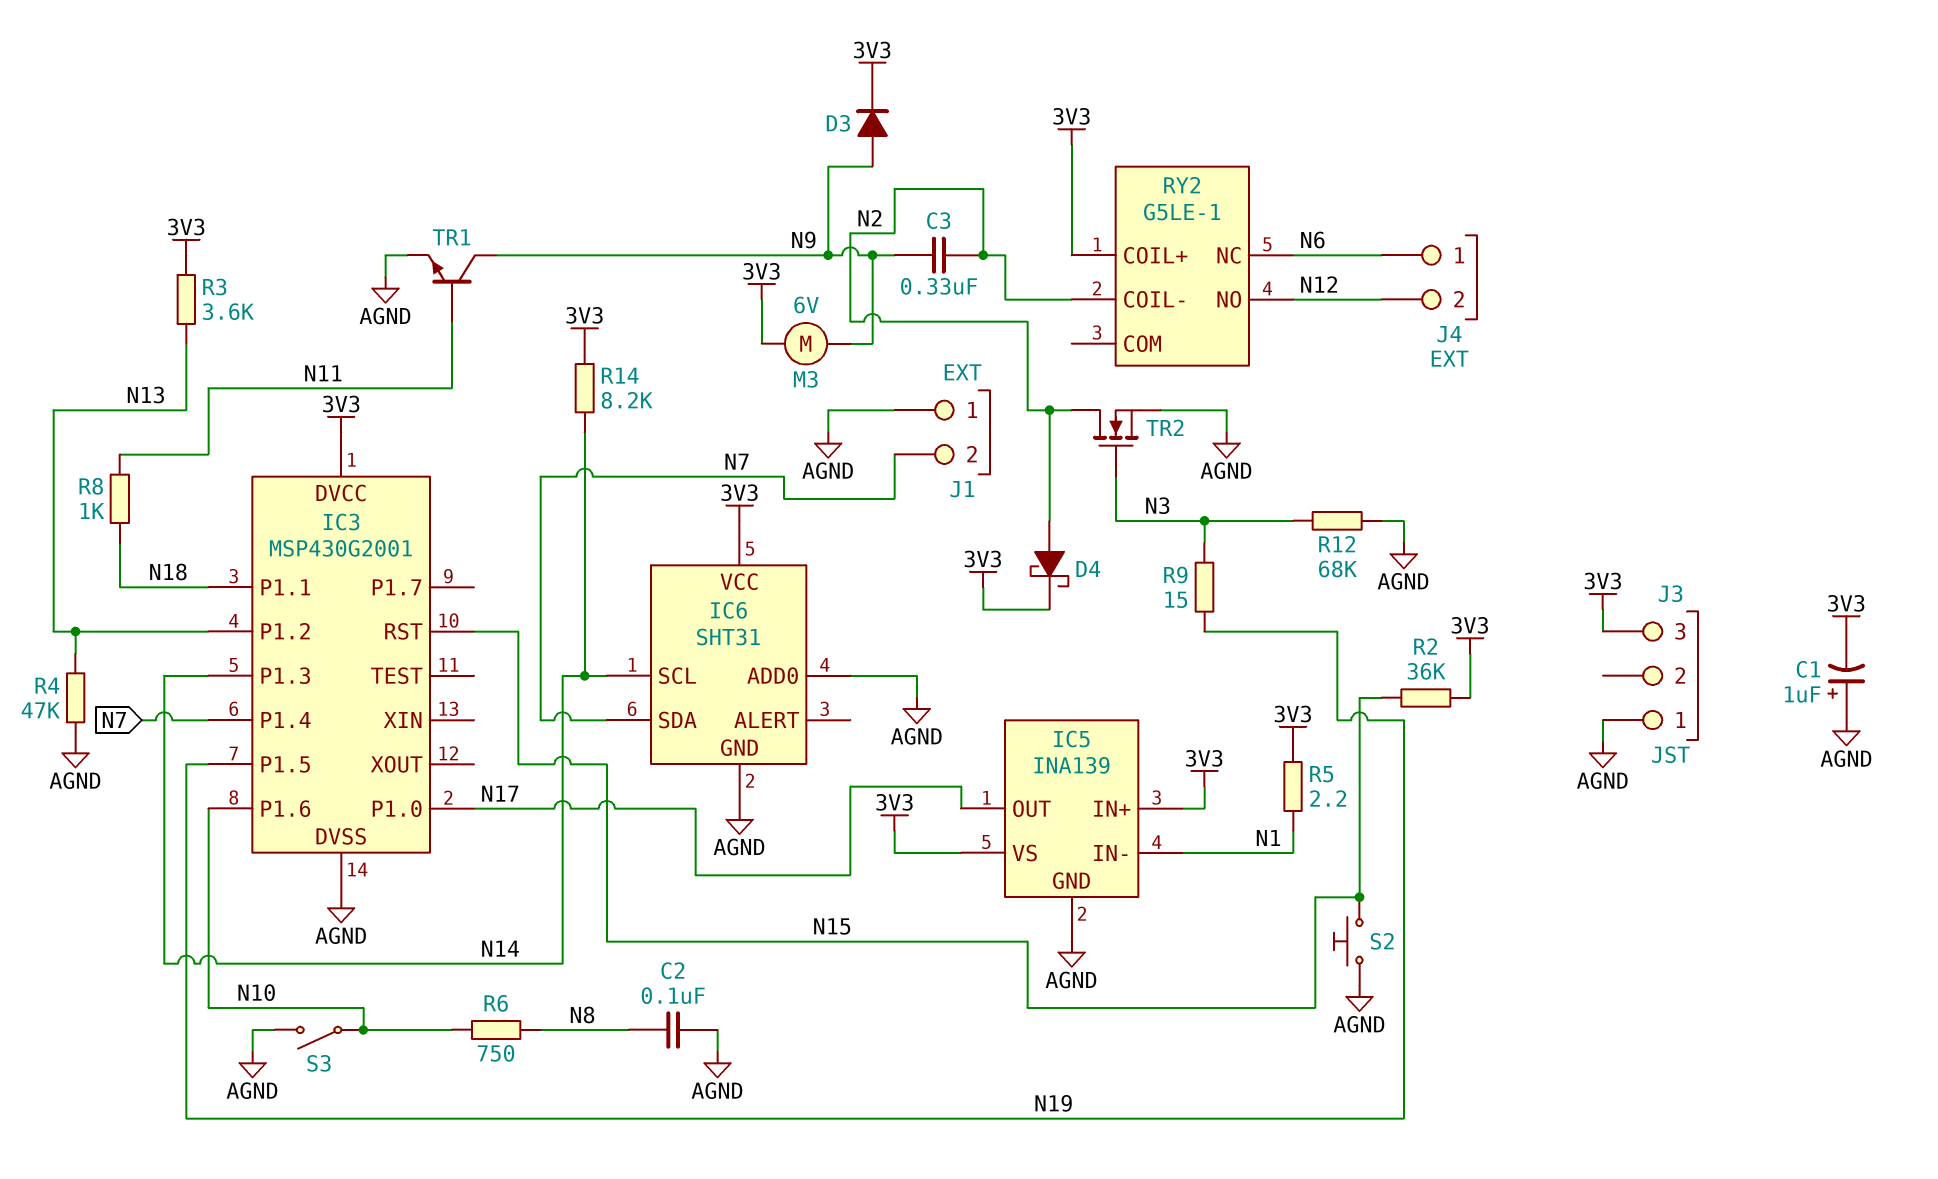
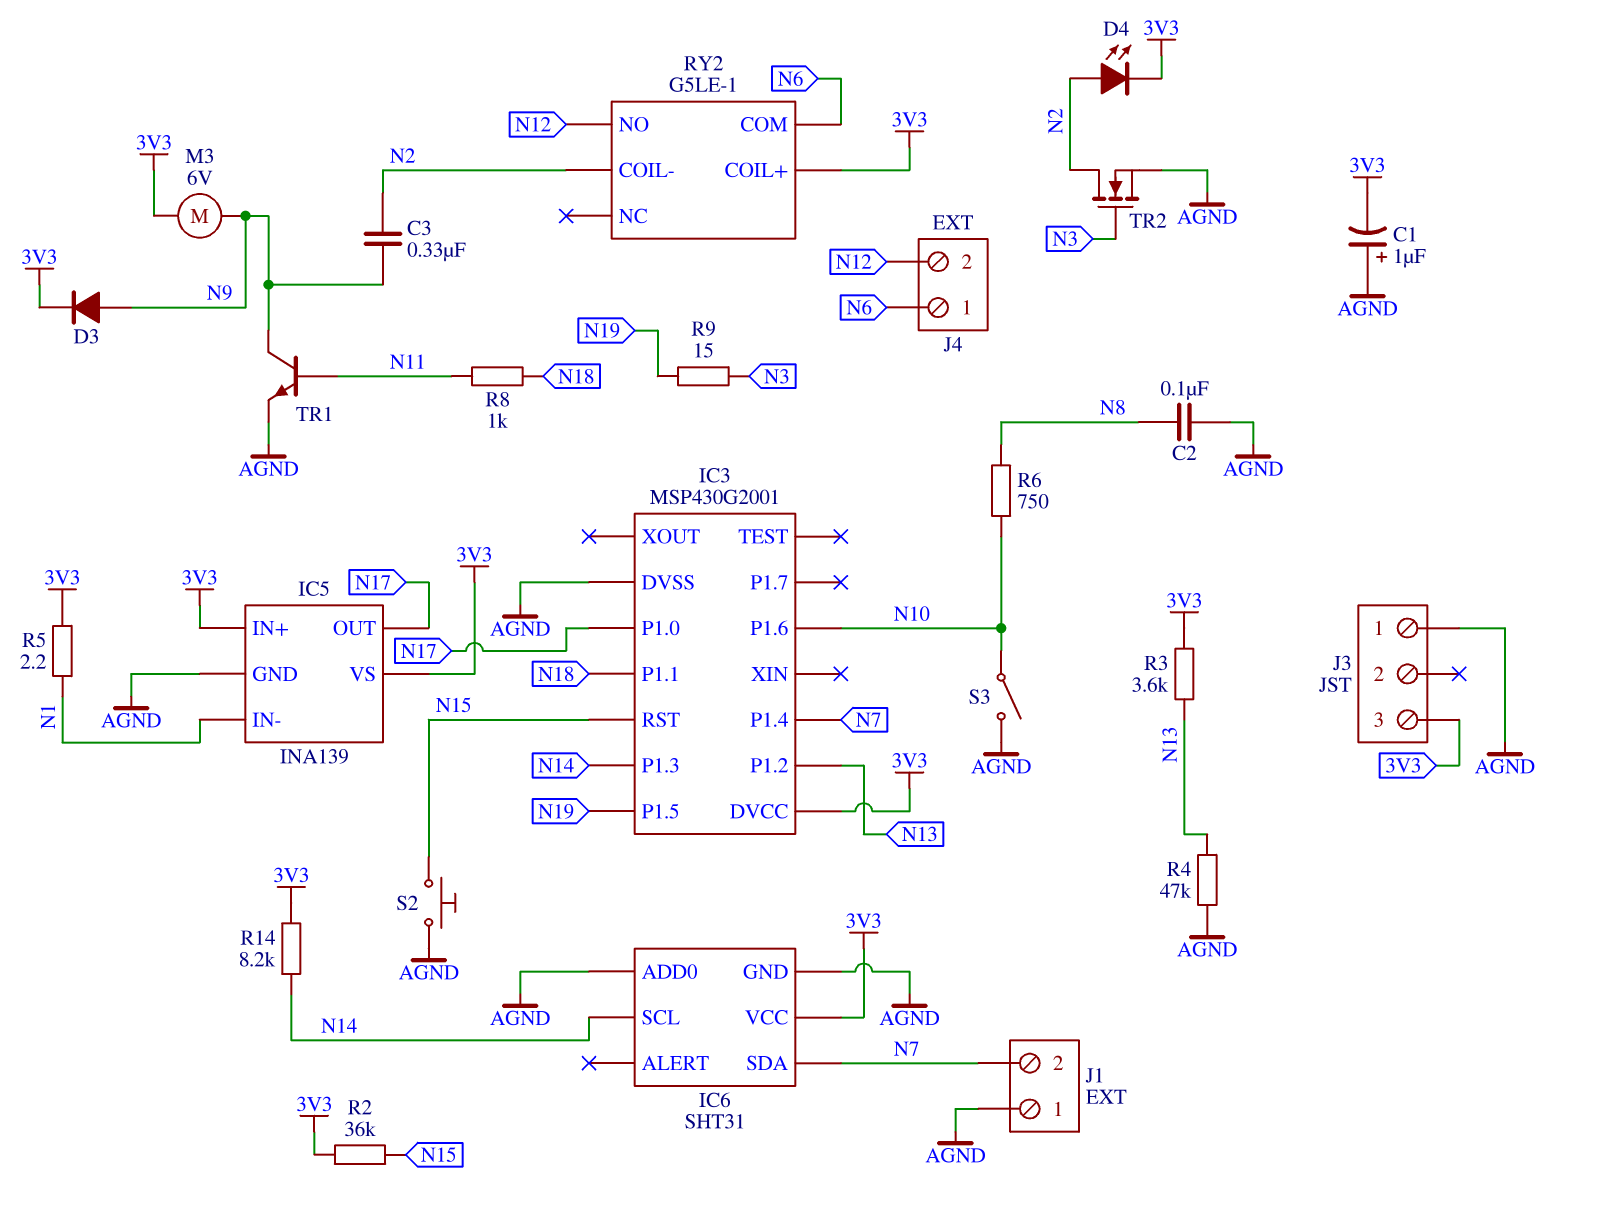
D4: schottky (A N2, K 3V3) -> LED (A N2, K 3V3)
R12: 68k (AGND, N3) -> none
RY2 pin COM: none -> N6
RY2 pin NC: N6 -> none

